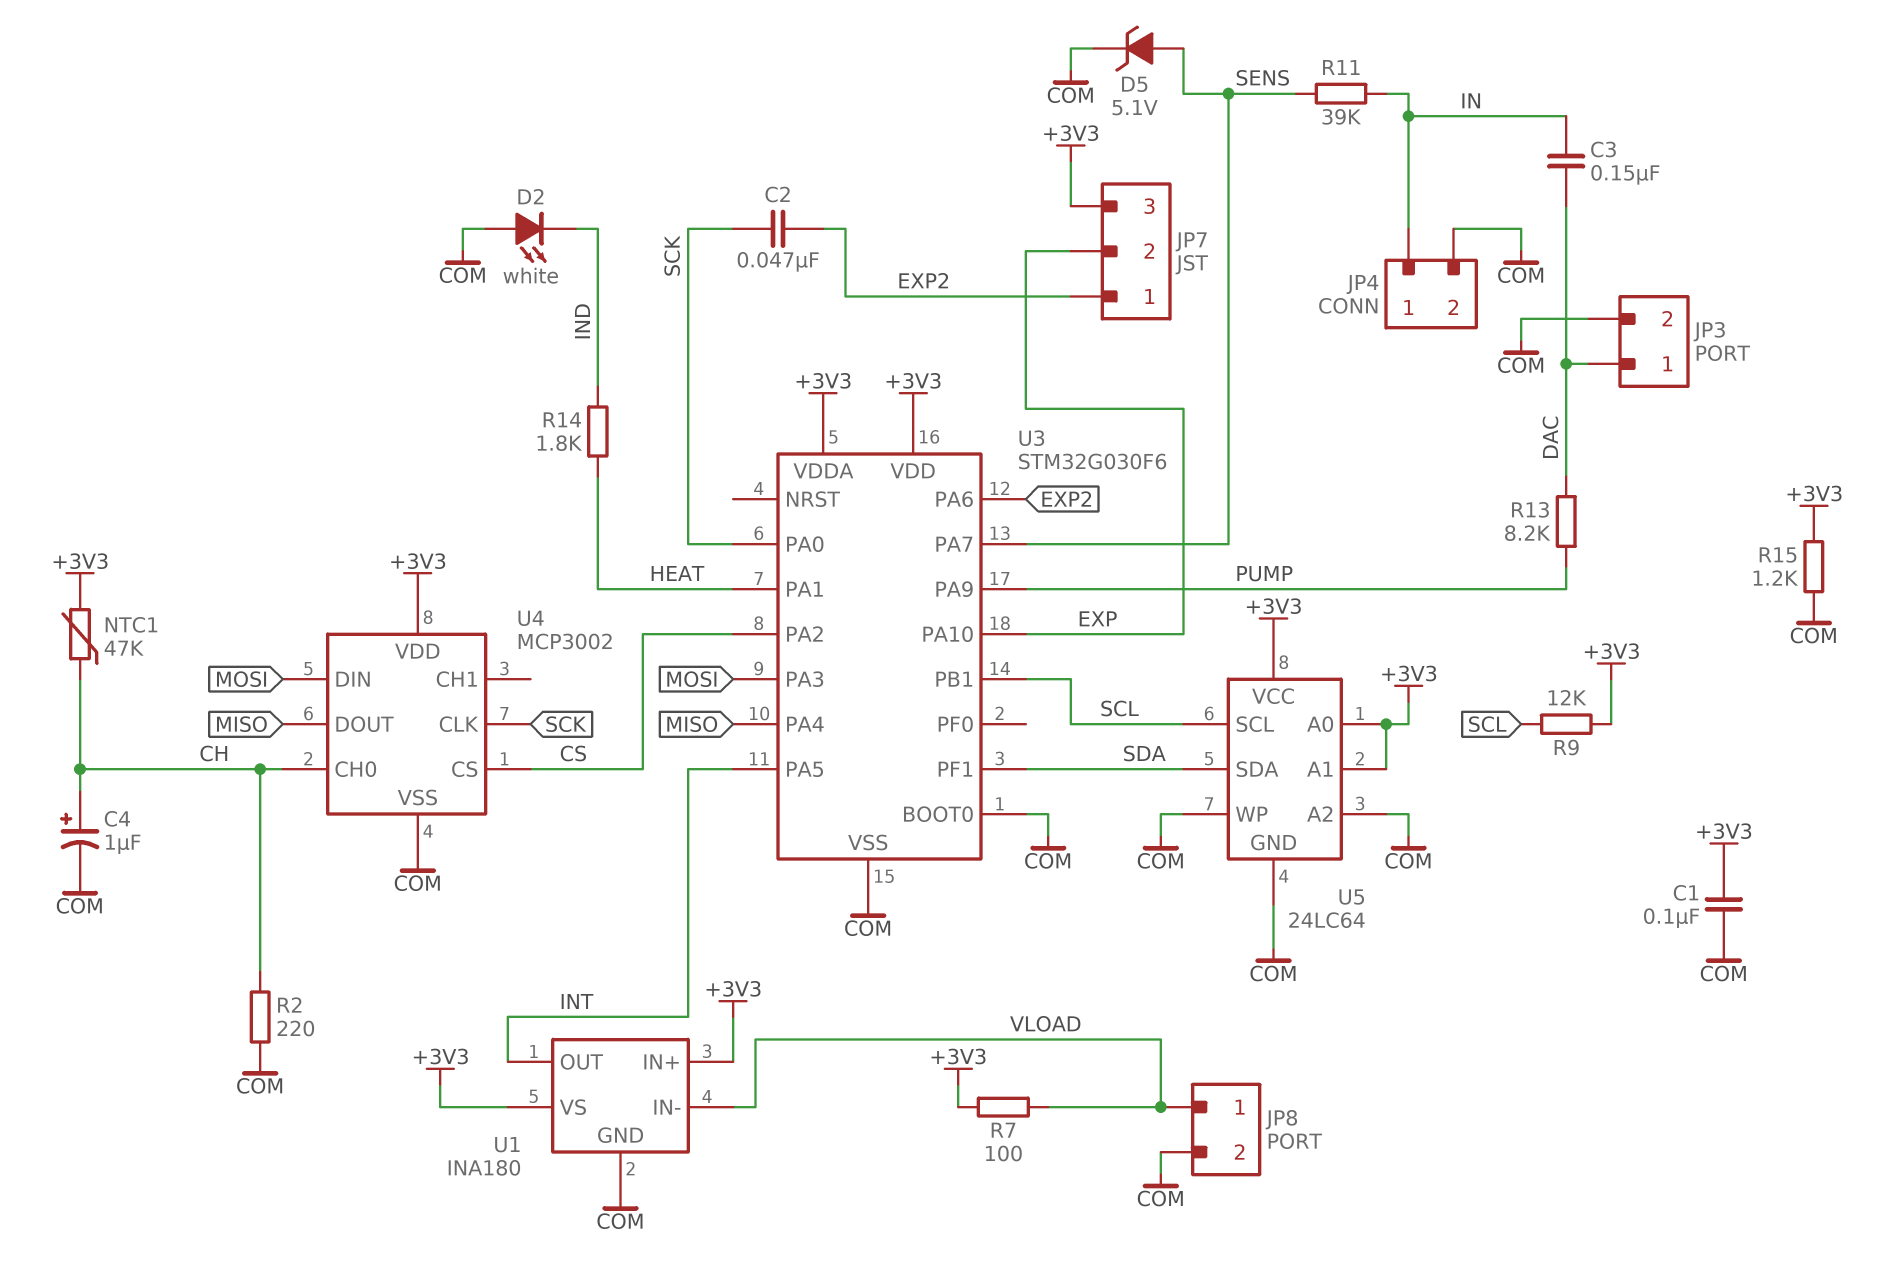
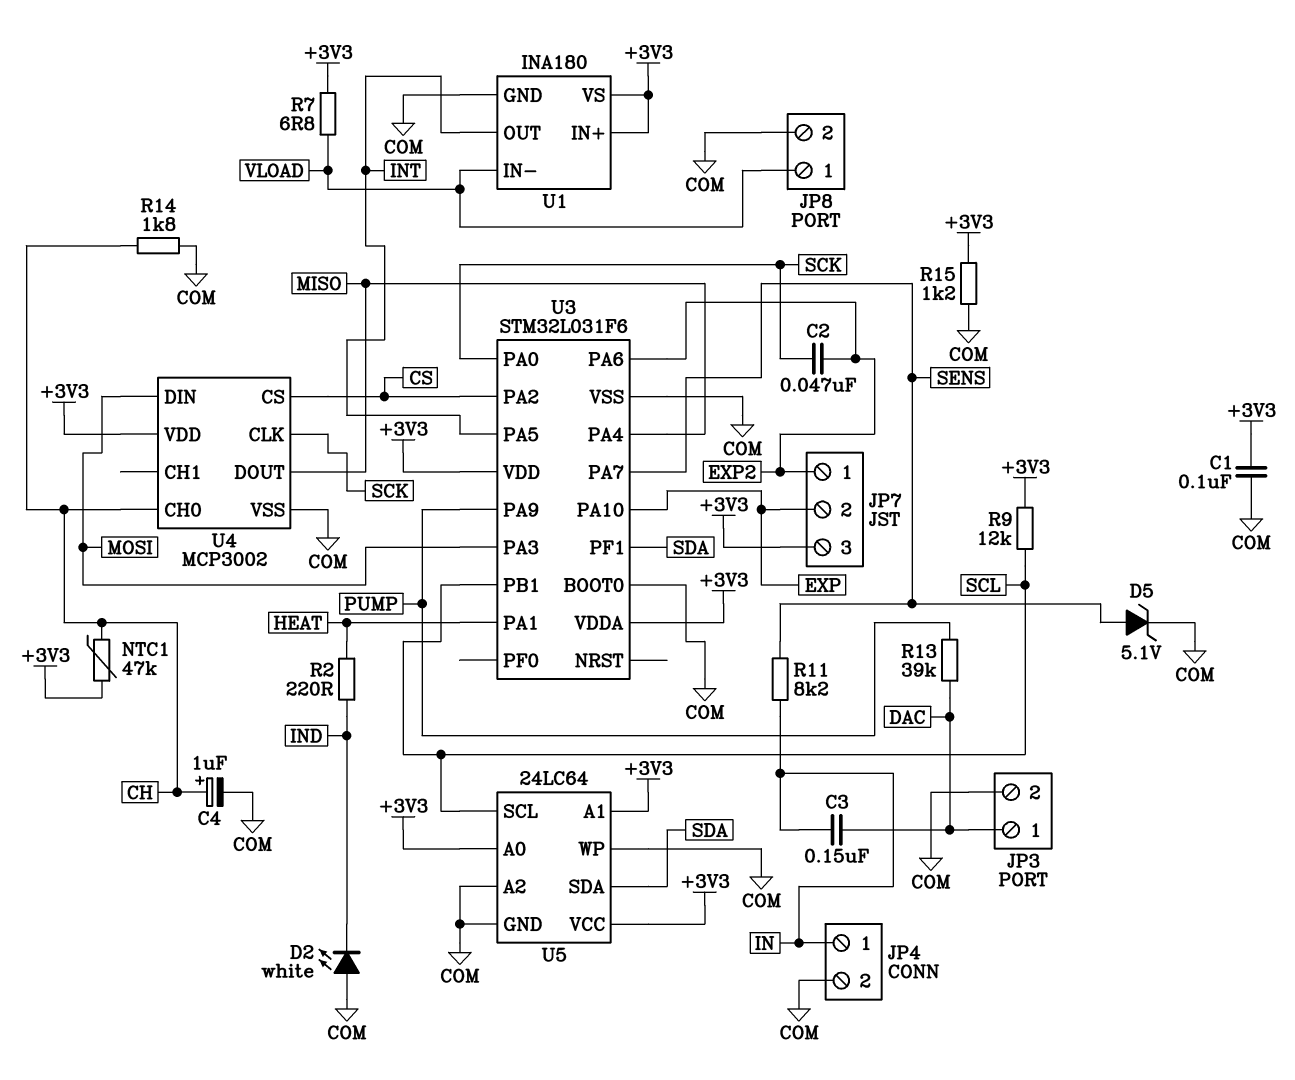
R2: 220 (CH, COM) -> 220 (HEAT, IND)
R7: 100 (+3V3, VLOAD) -> 6.8 (+3V3, VLOAD)
R11: 39k (IN, SENS) -> 8.2k (IN, SENS)
R13: 8.2k (DAC, PUMP) -> 39k (DAC, PUMP)
R14: 1.8k (HEAT, IND) -> 1.8k (CH, COM)
U3: STM32G030F6 -> STM32L031F6

